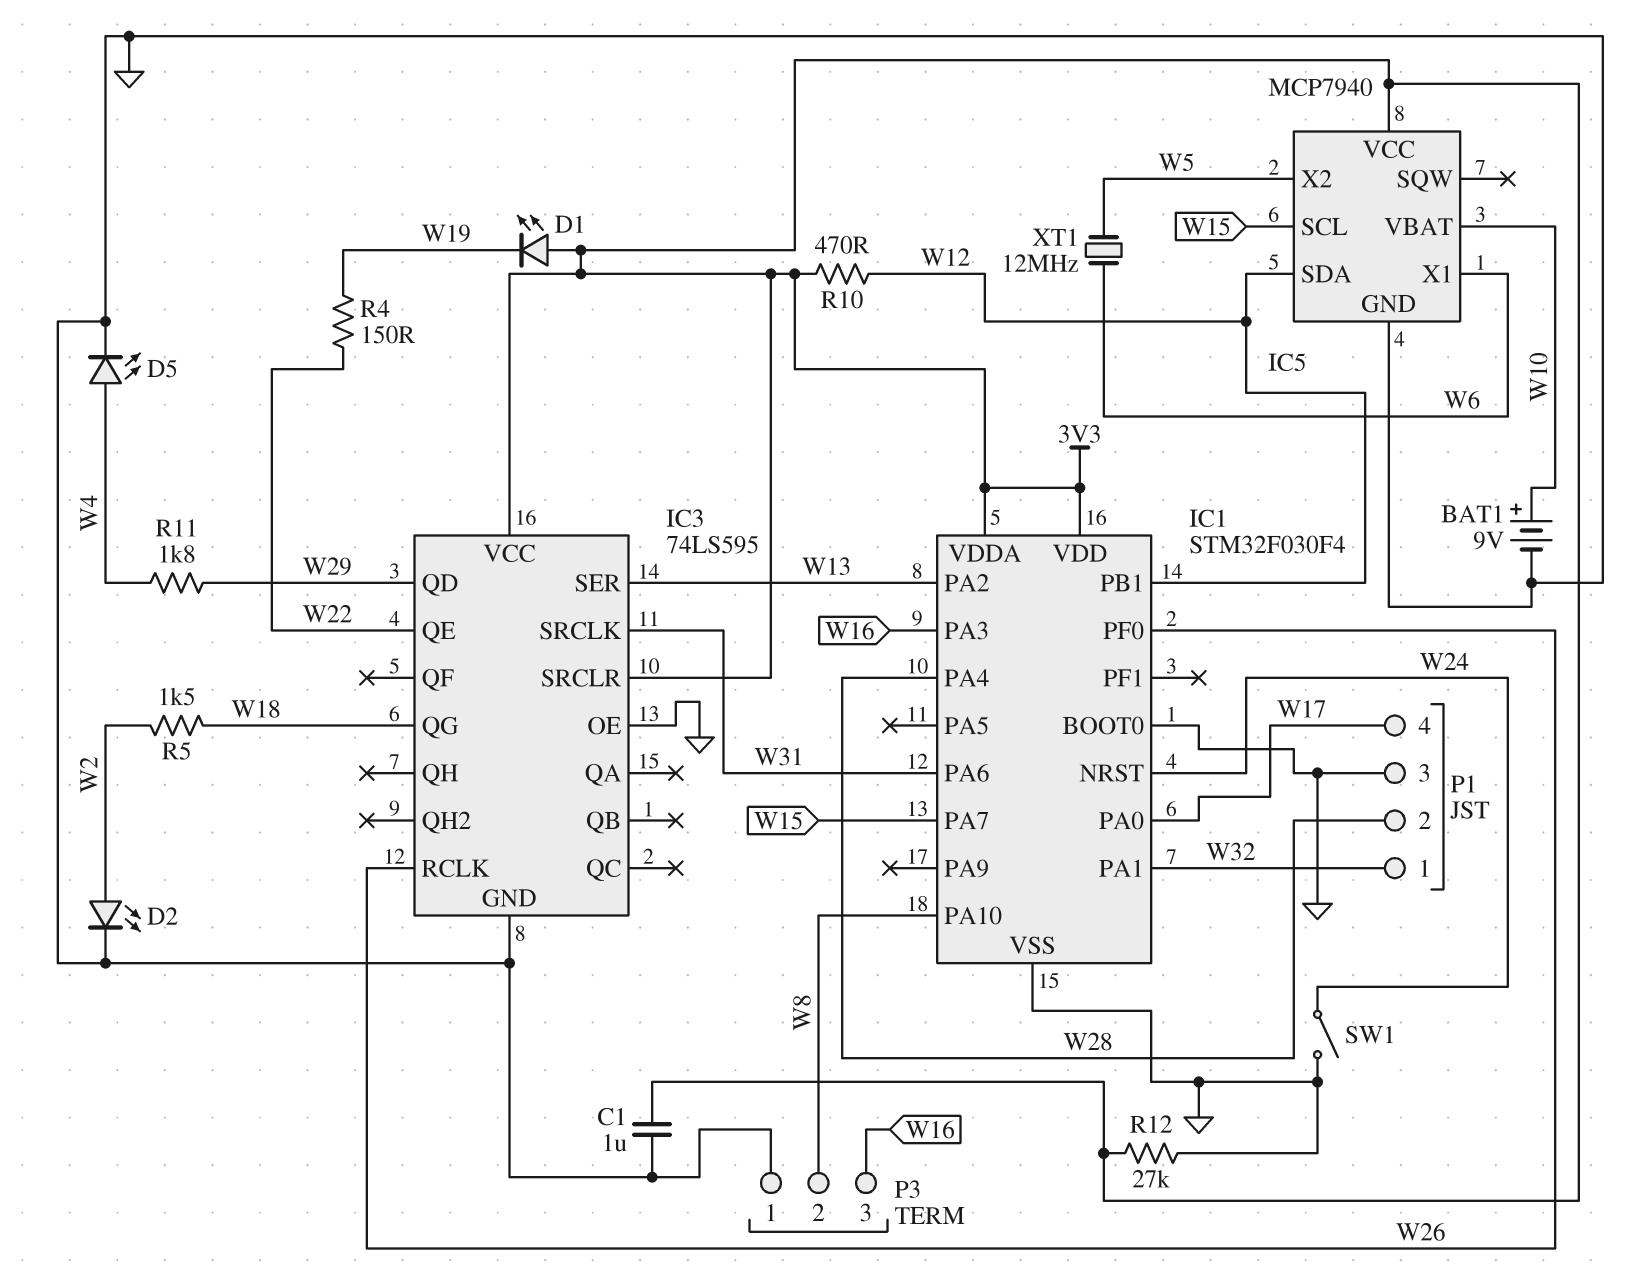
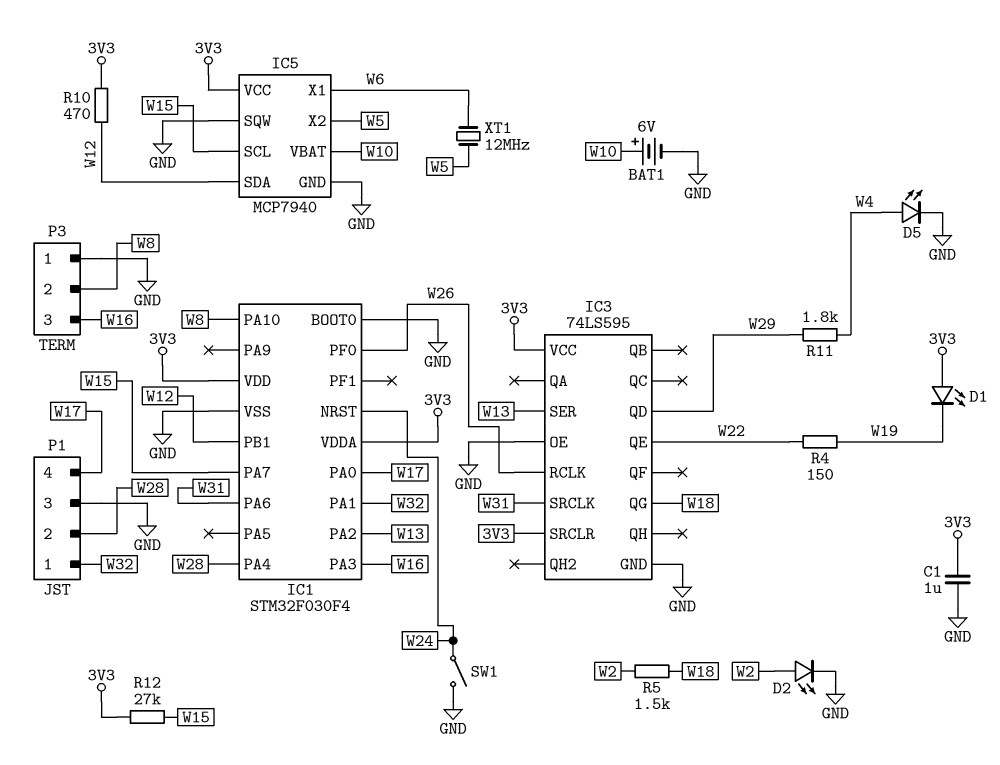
BAT1: 9V (plus W10, minus GND) -> 6V (plus W10, minus GND)
IC5 pin SQW: none -> GND
R12: 27k (3V3, GND) -> 27k (3V3, W15)

